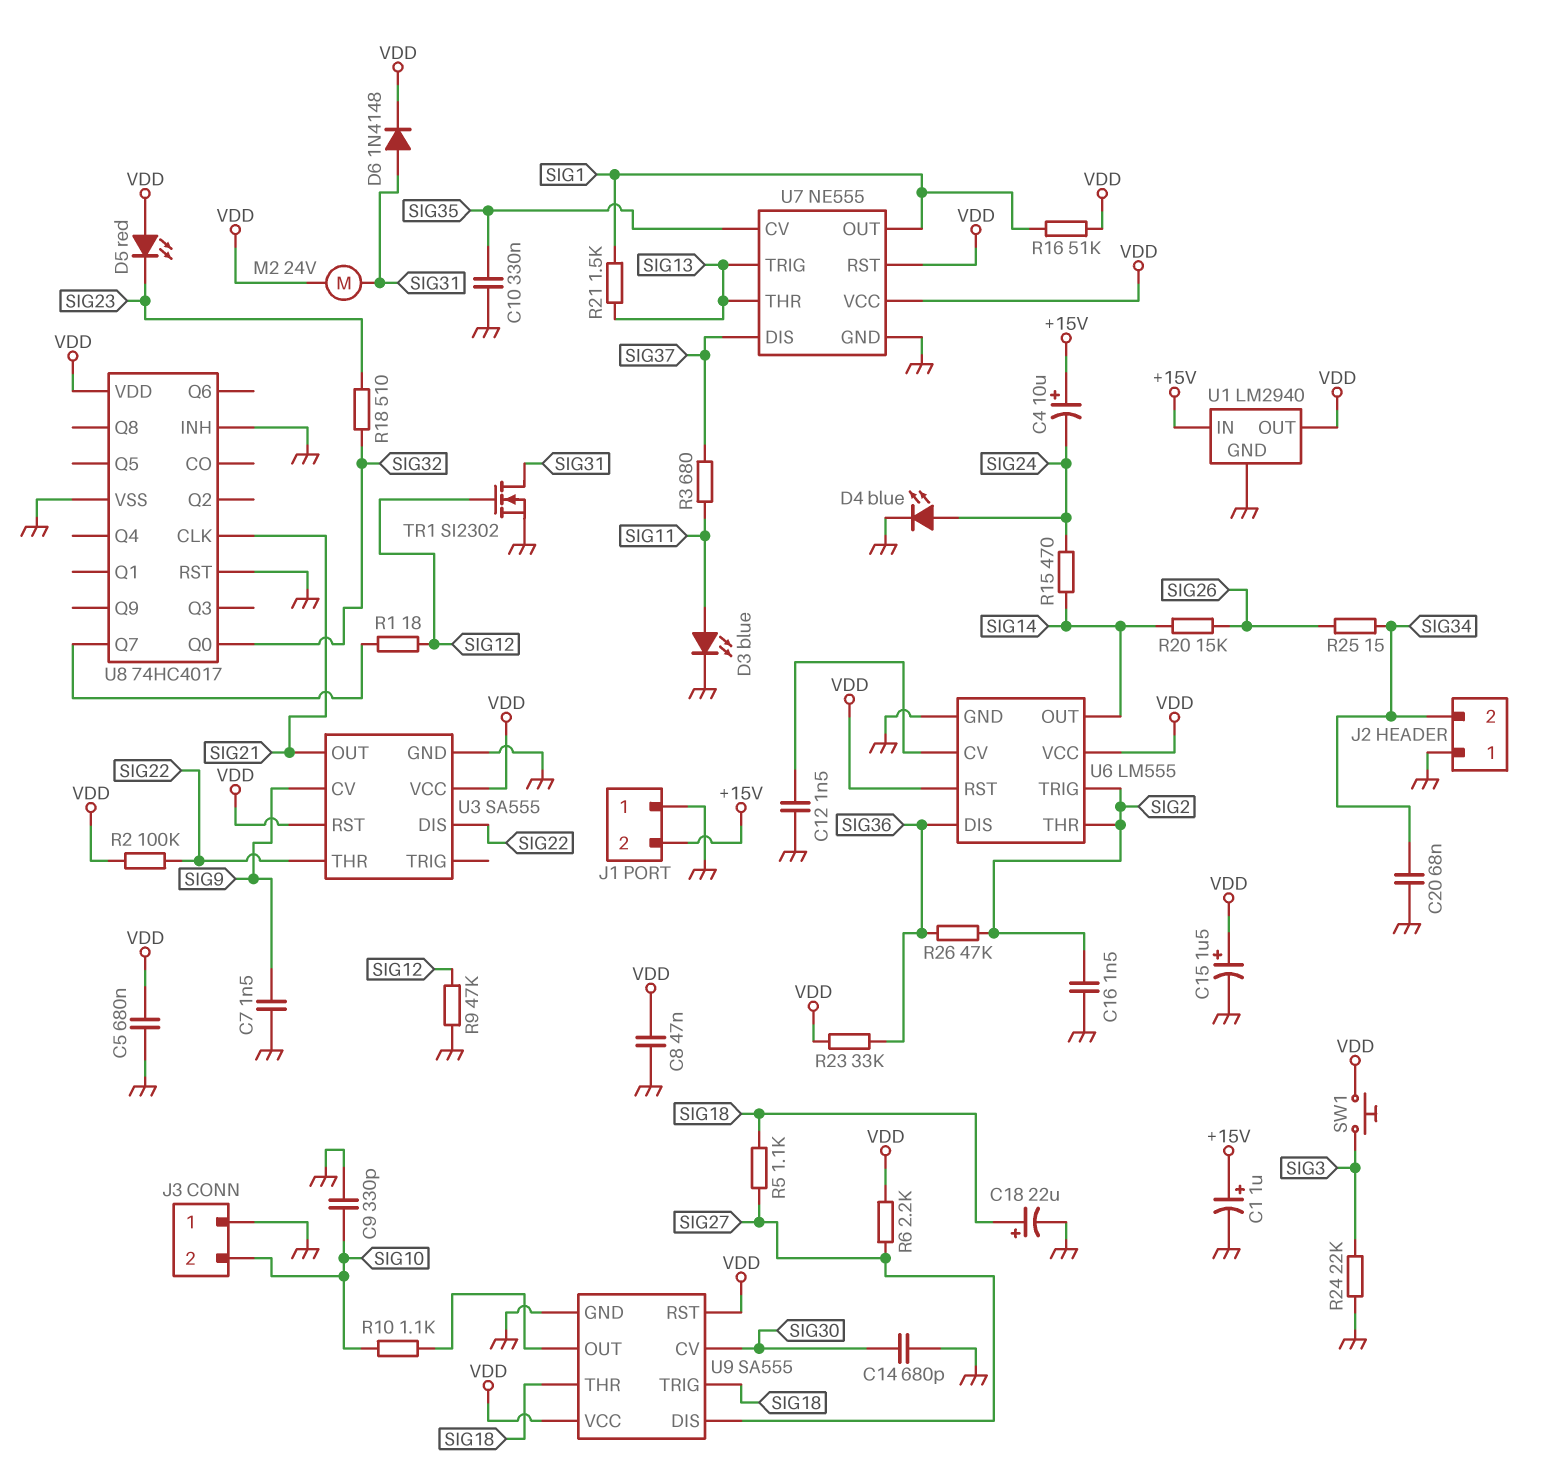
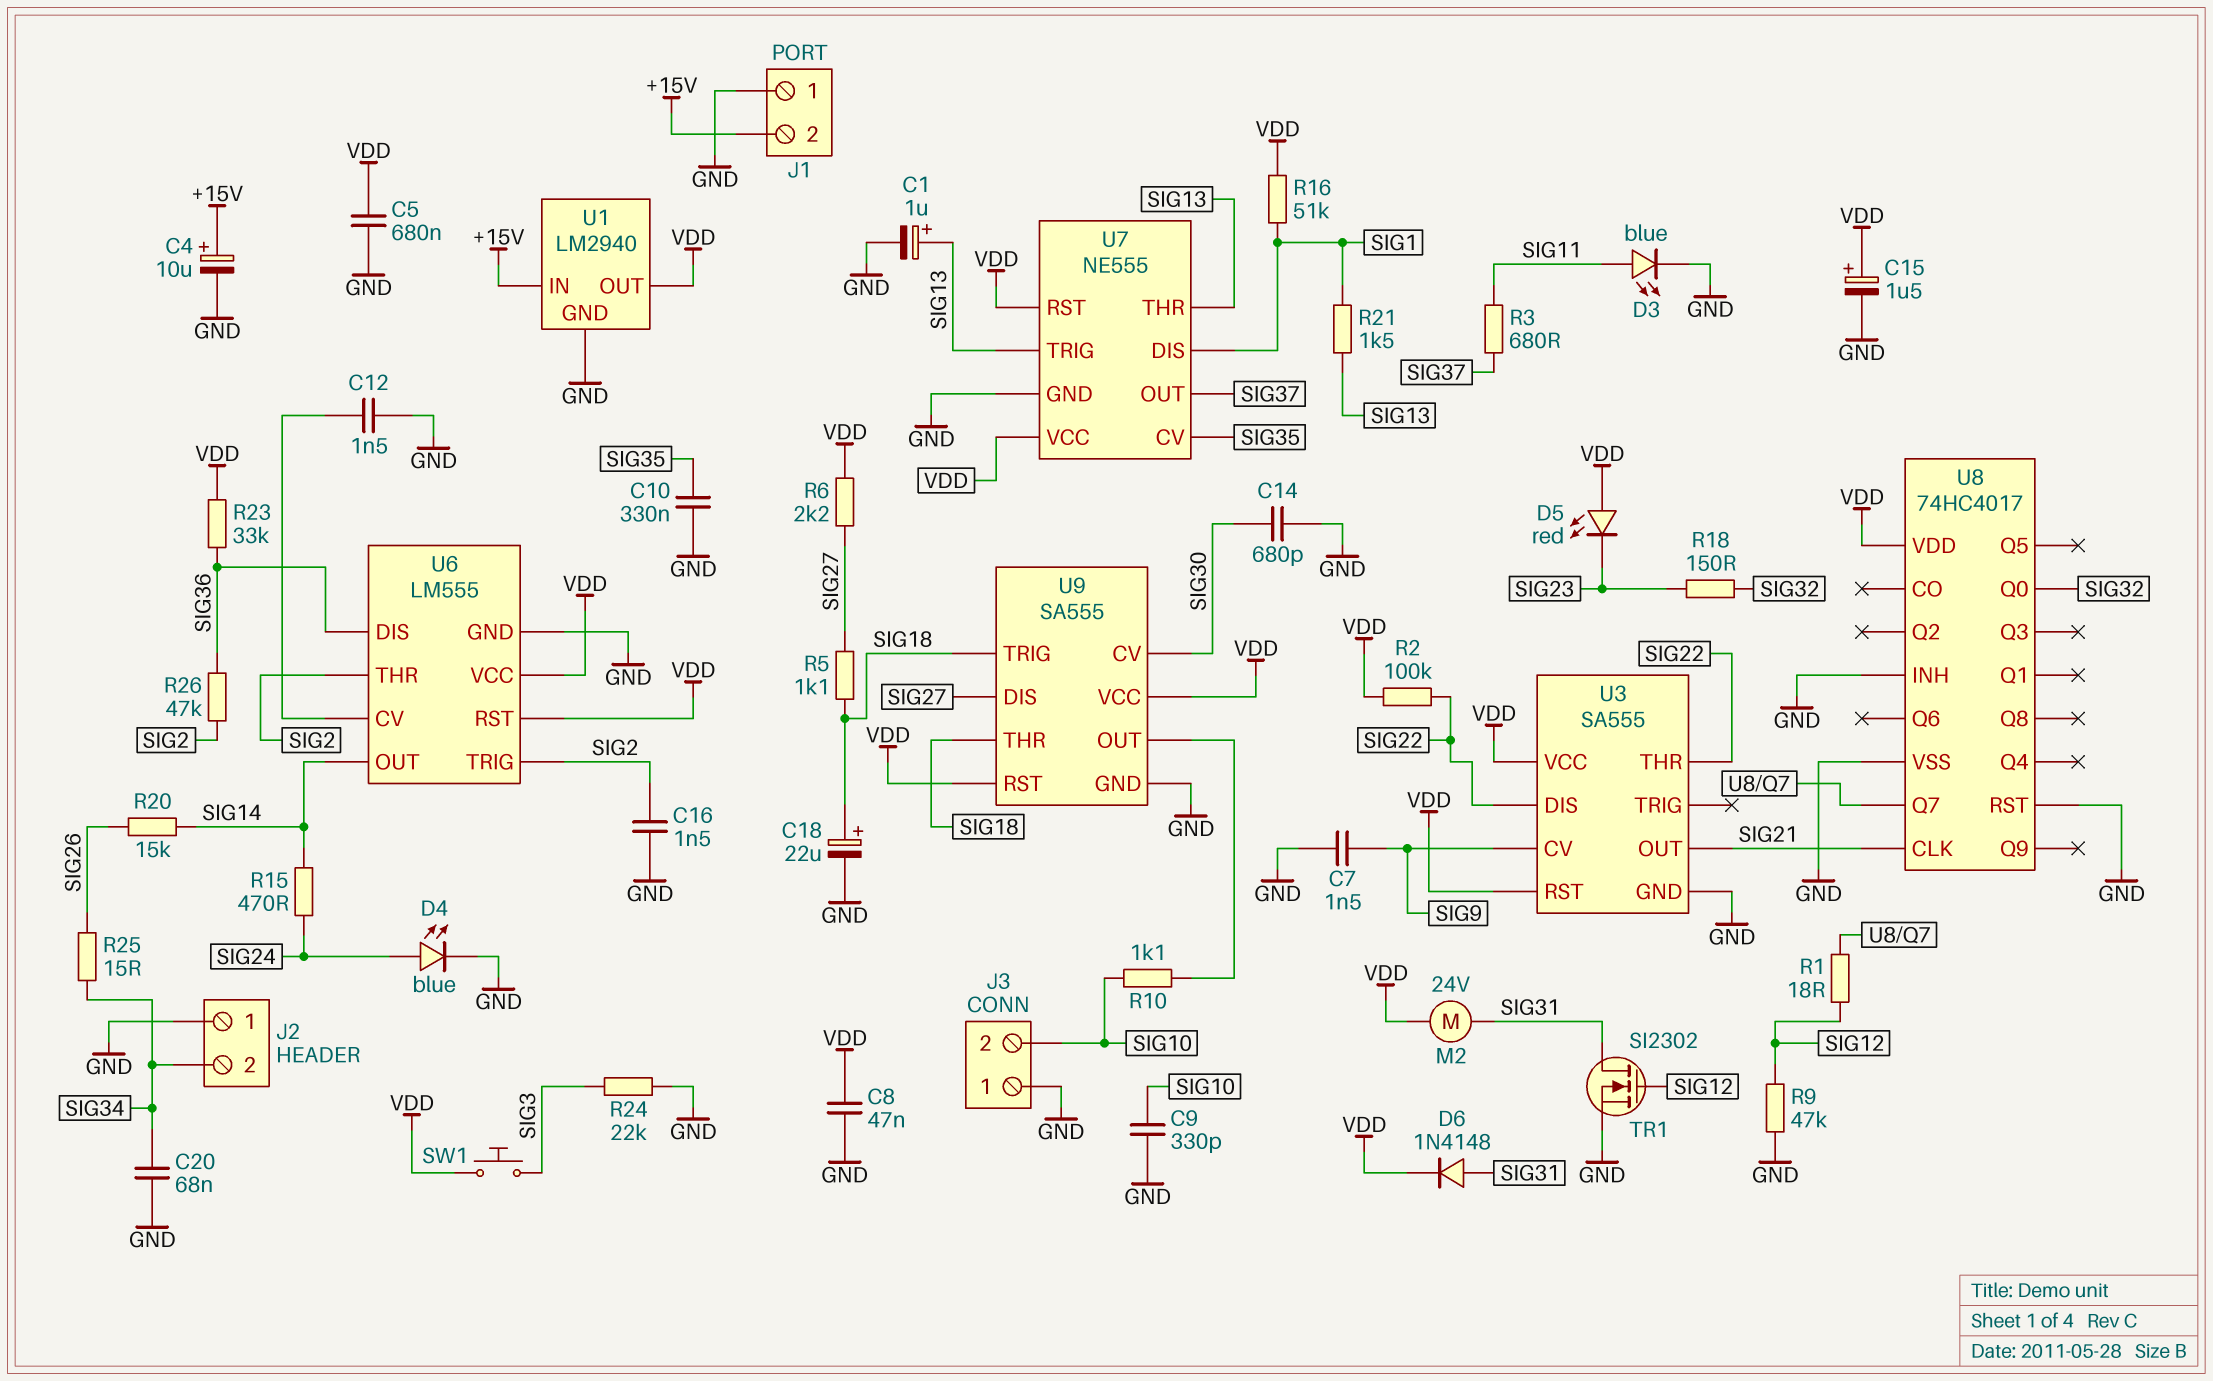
C1: 1uF (plus +15V, minus GND) -> 1uF (plus SIG13, minus GND)
C4: 10uF (plus +15V, minus SIG24) -> 10uF (plus +15V, minus GND)
R18: 510 (SIG23, SIG32) -> 150 (SIG23, SIG32)
U7 pin DIS: SIG37 -> SIG1
U7 pin OUT: SIG1 -> SIG37

